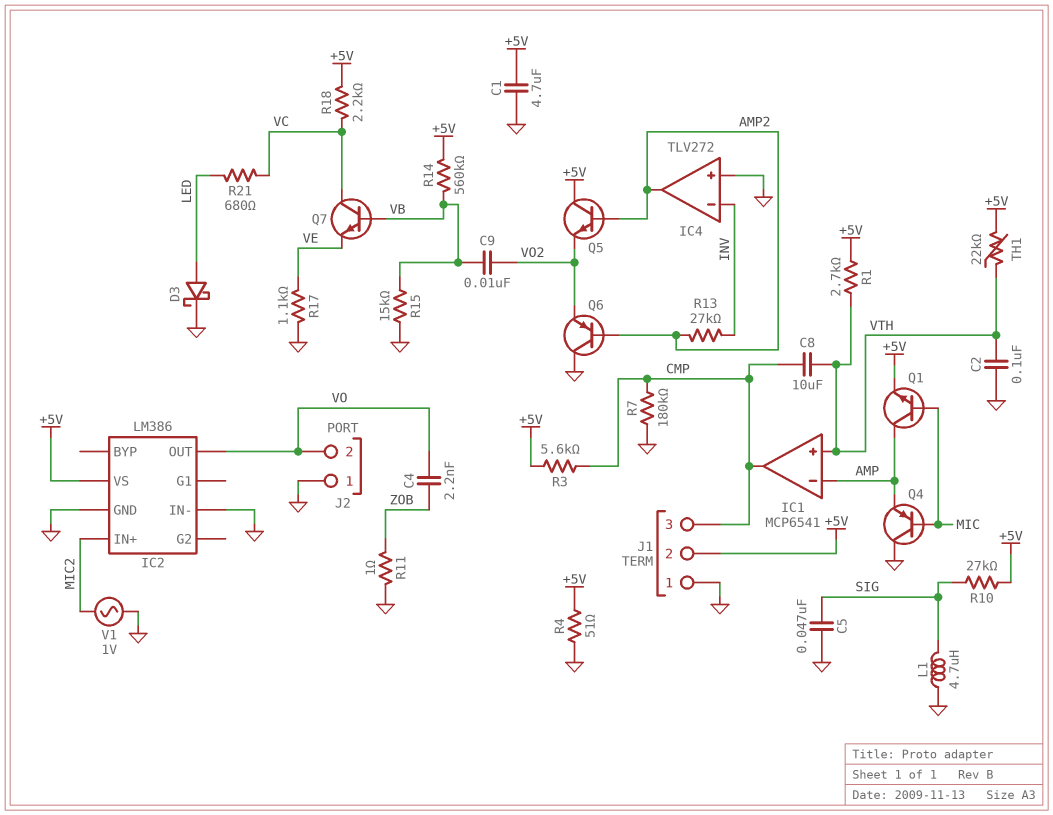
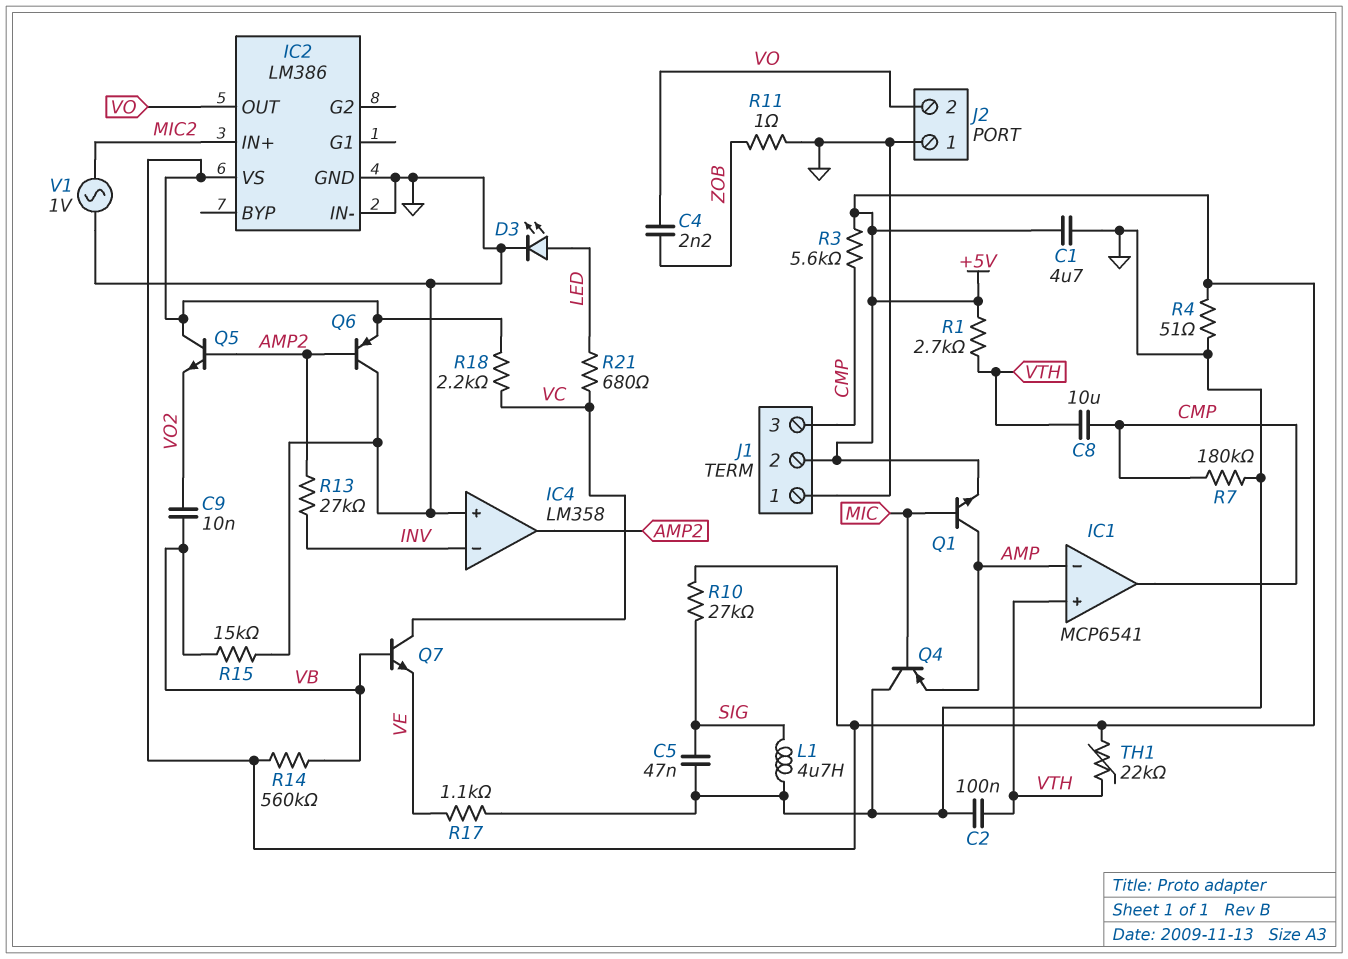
D3: schottky (A LED, K GND) -> LED (A LED, K GND)
IC4: TLV272 -> LM358
Q6: PNP (B AMP2, C GND, E VO2) -> PNP (B AMP2, C GND, E +5V)

